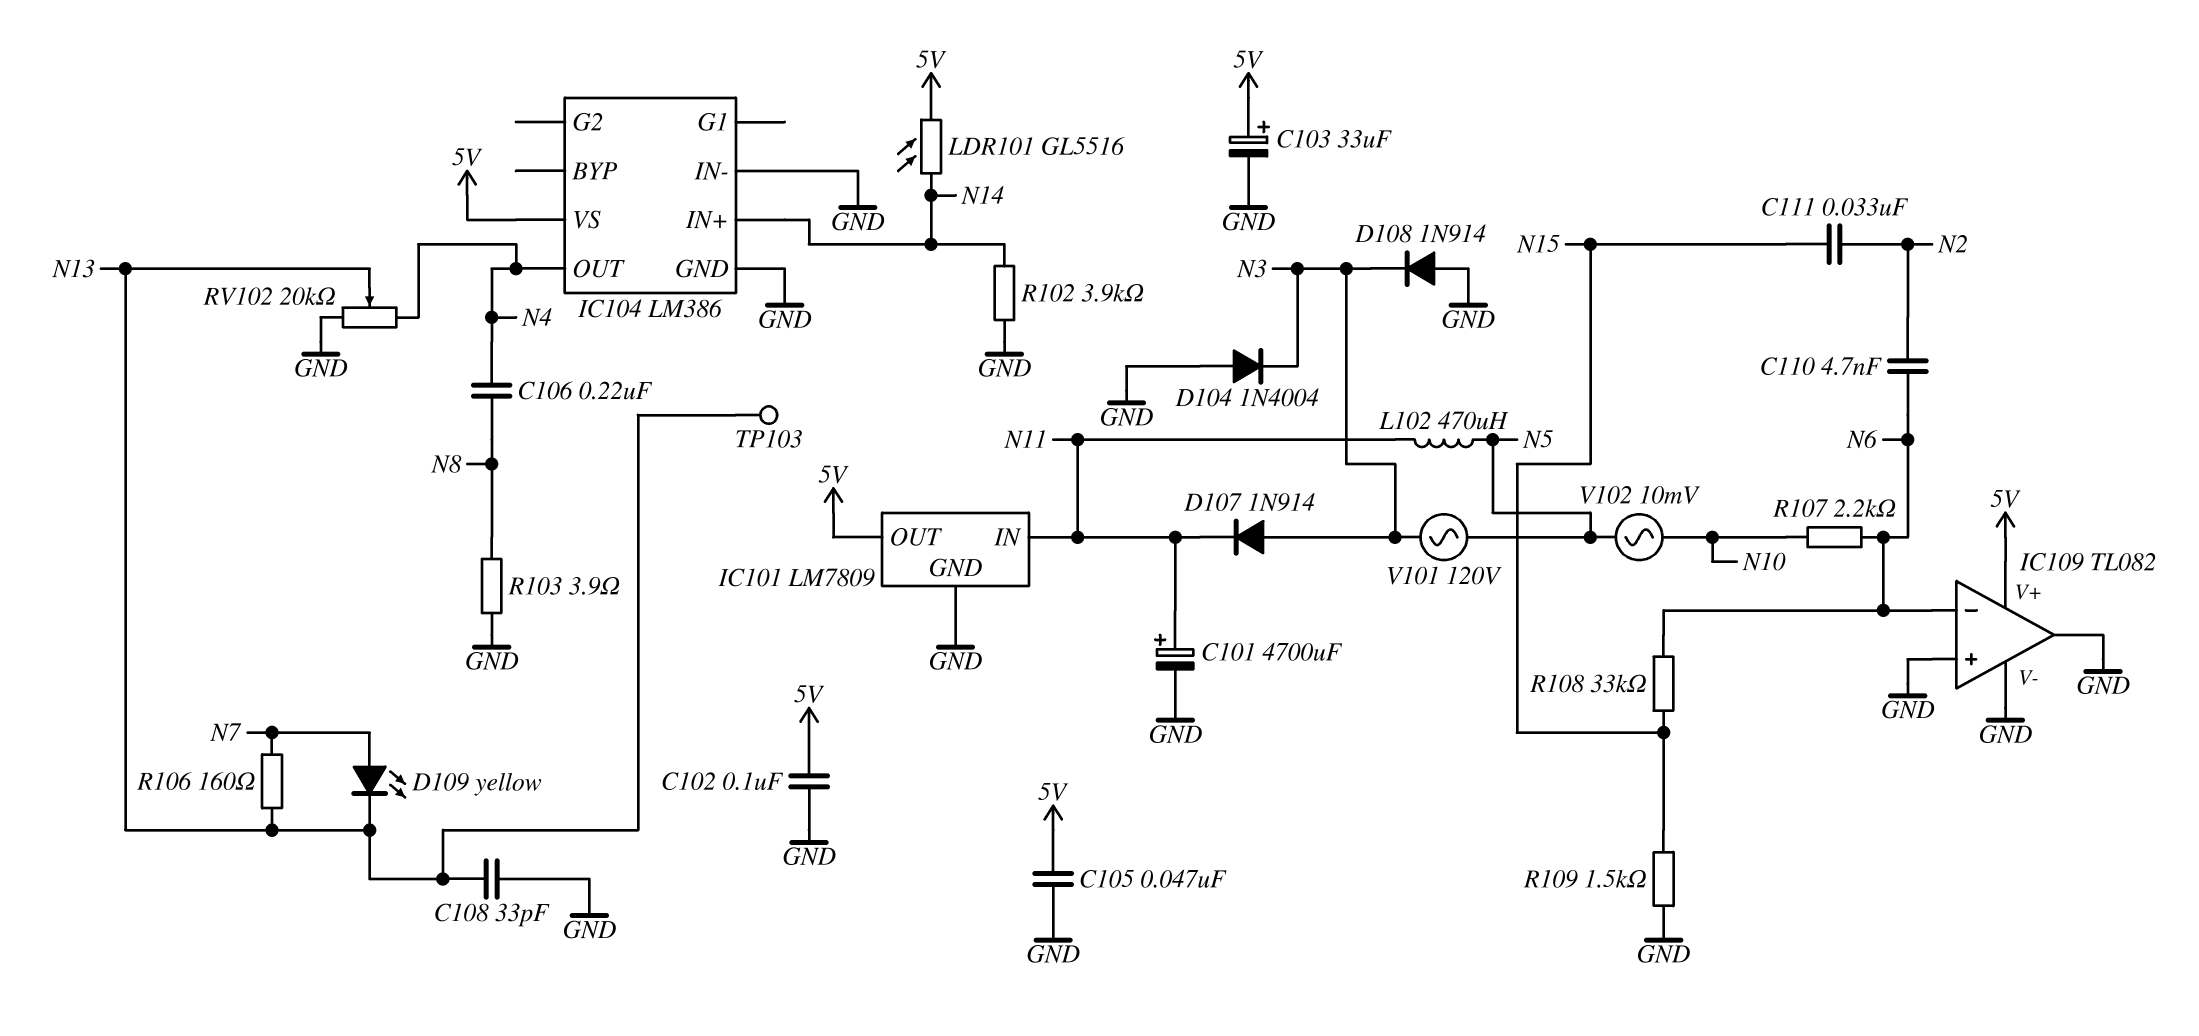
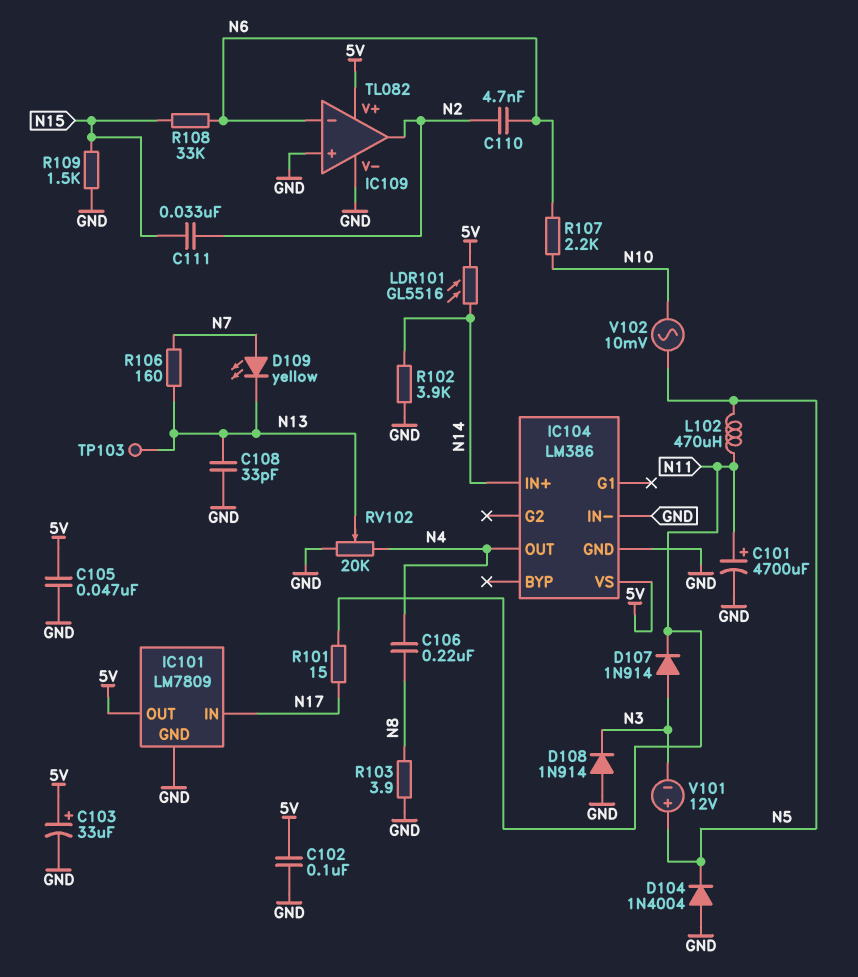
D104: diode 1N4004 (A GND, K N3) -> diode 1N4004 (A GND, K N5)
IC101 pin IN: N11 -> N17
IC109 pin out: GND -> N2
R101: none -> 15 (N11, N17)
V101: AC 120V (N3, N5) -> 12V (plus N5, minus N3)

